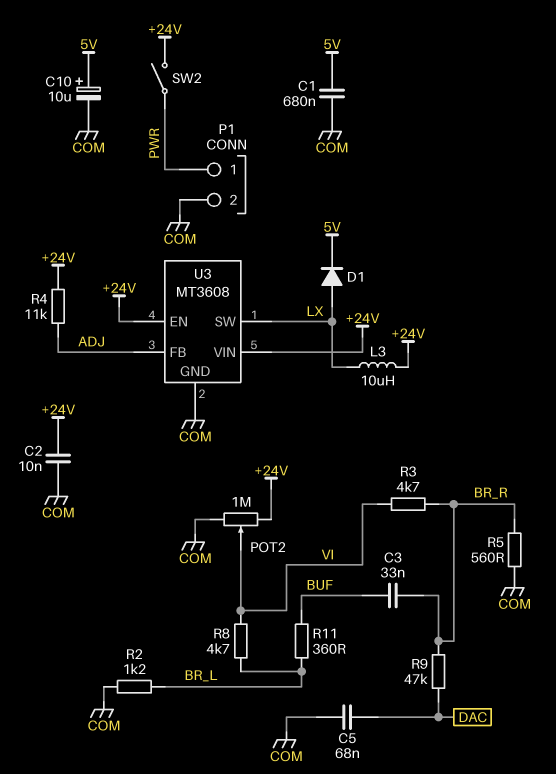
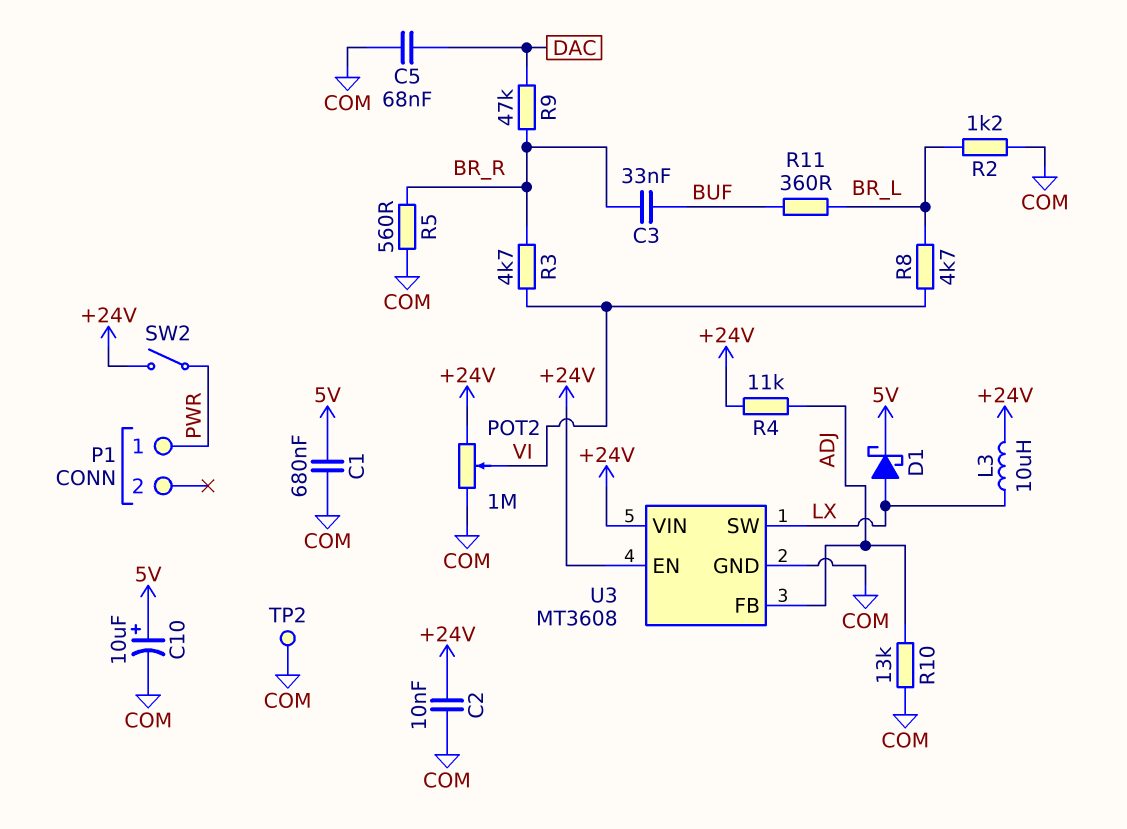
D1: diode (A LX, K 5V) -> schottky (A LX, K 5V)
P1 pin 2: COM -> none
R10: none -> 13k (ADJ, COM)
TP2: none -> test point (COM)

